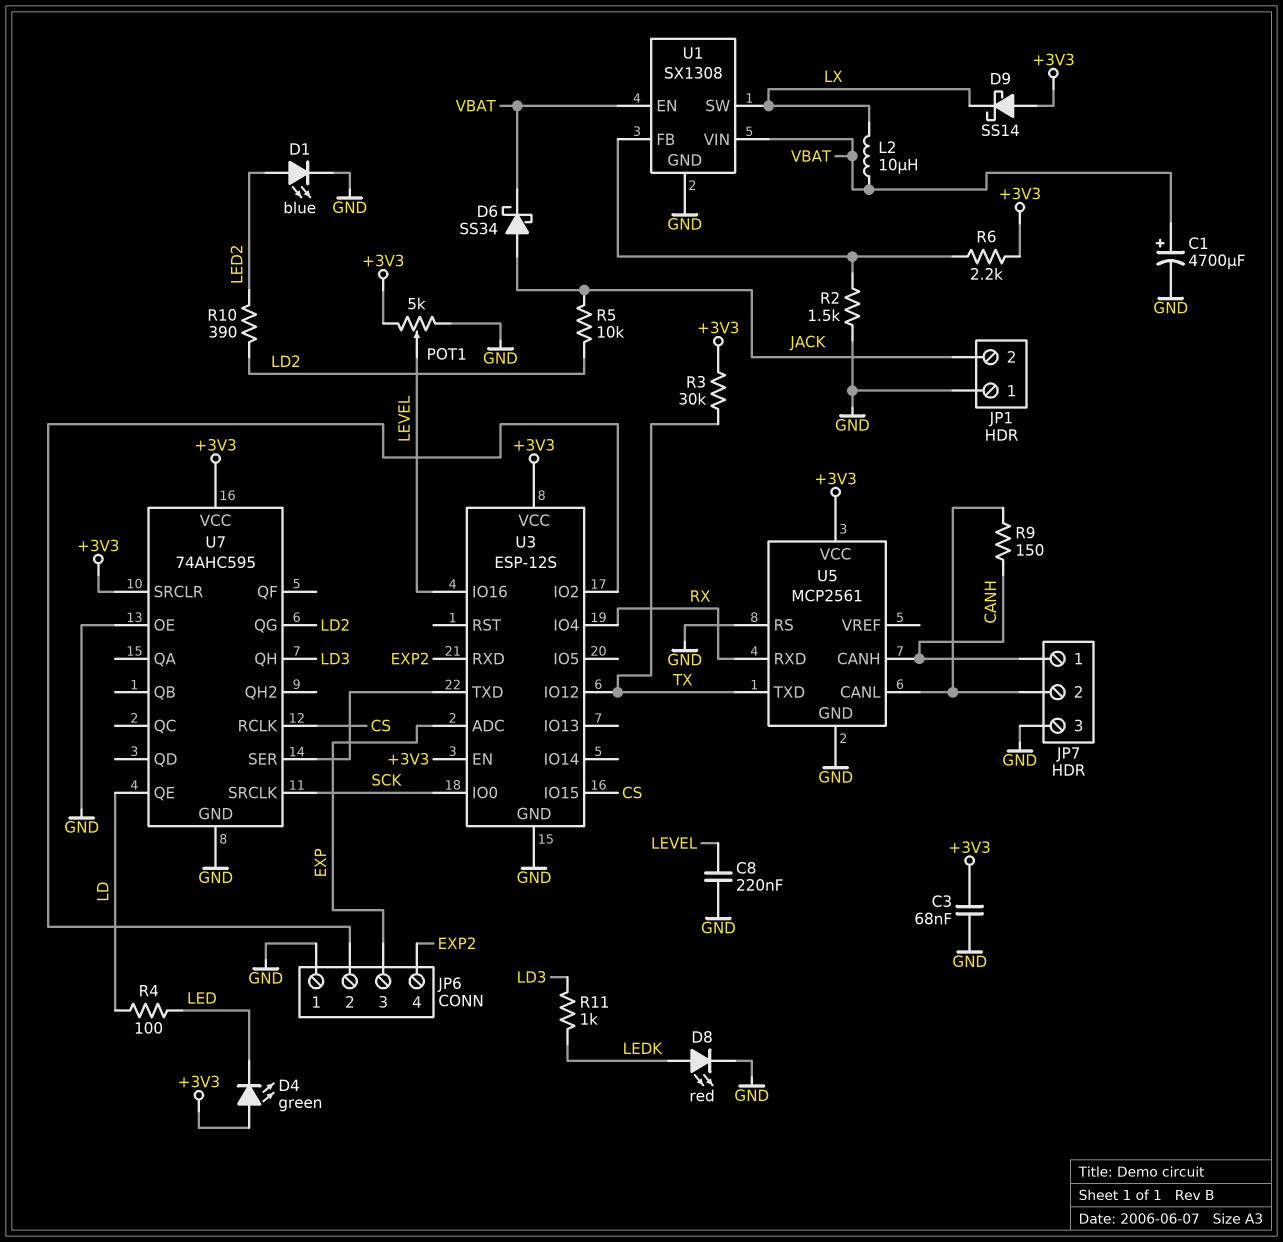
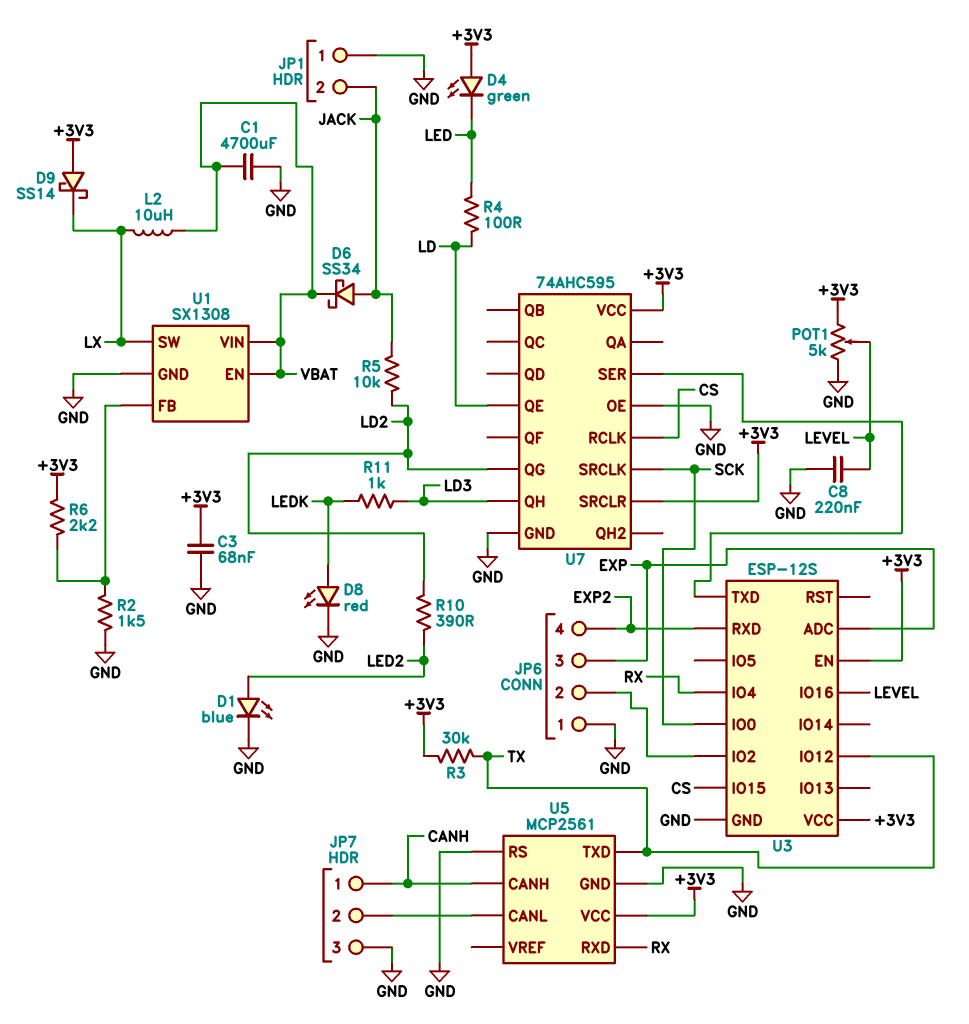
C1: 4700uF (plus VBAT, minus GND) -> 4700uF (GND, VBAT)
R9: 150 (CANH, JP7/2) -> none

